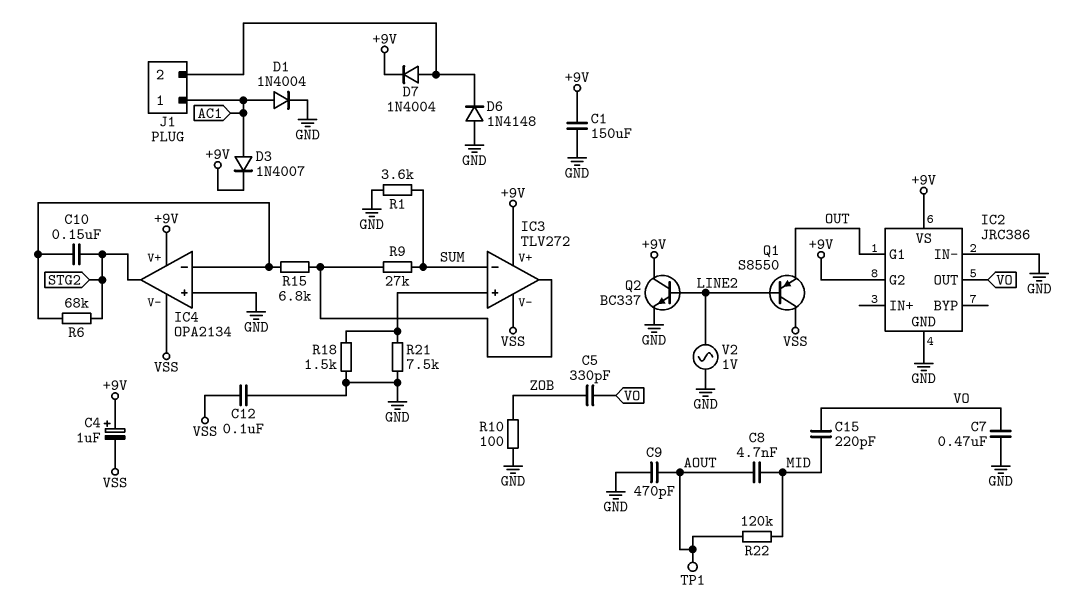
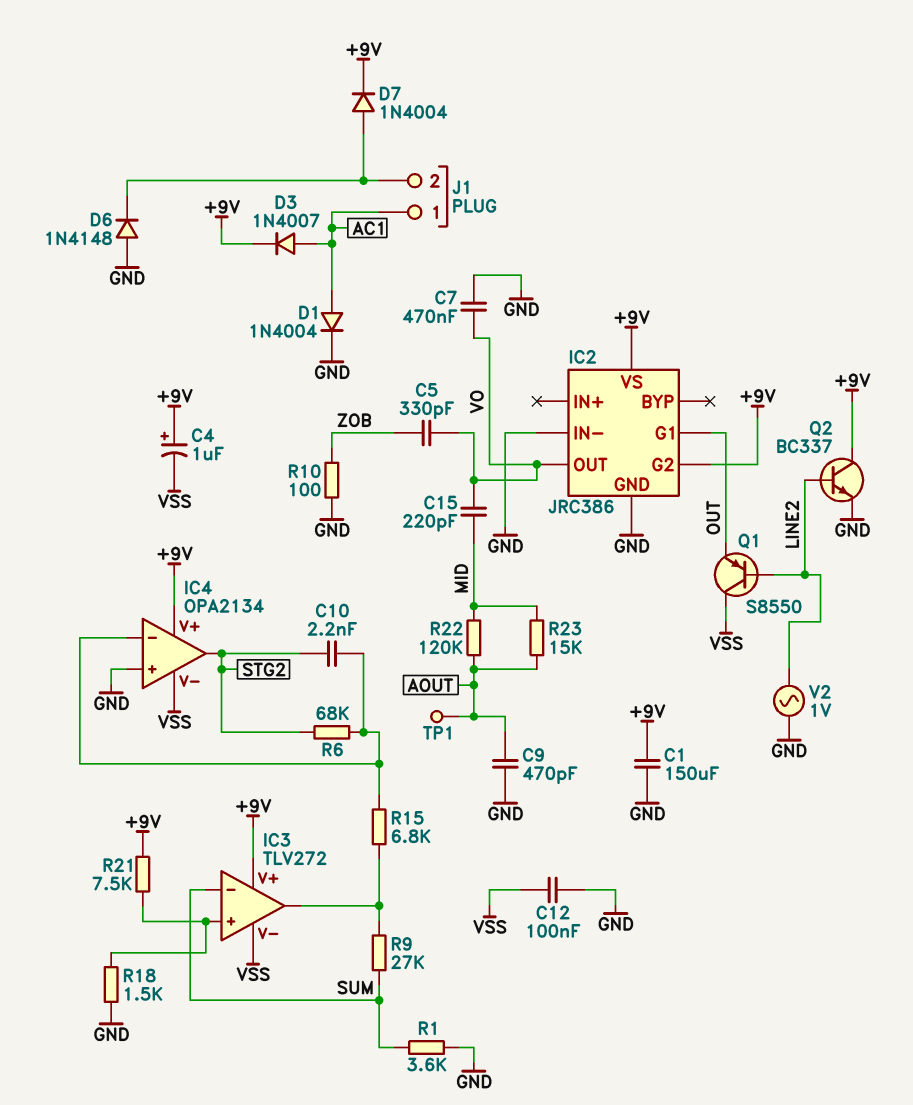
C8: 4.7nF (AOUT, MID) -> none
C10: 150nF (IC4/in-, STG2) -> 2.2nF (IC4/in-, STG2)
R21: 7.5k (GND, IC3/in+) -> 7.5k (+9V, IC3/in+)
R23: none -> 15k (AOUT, MID)

